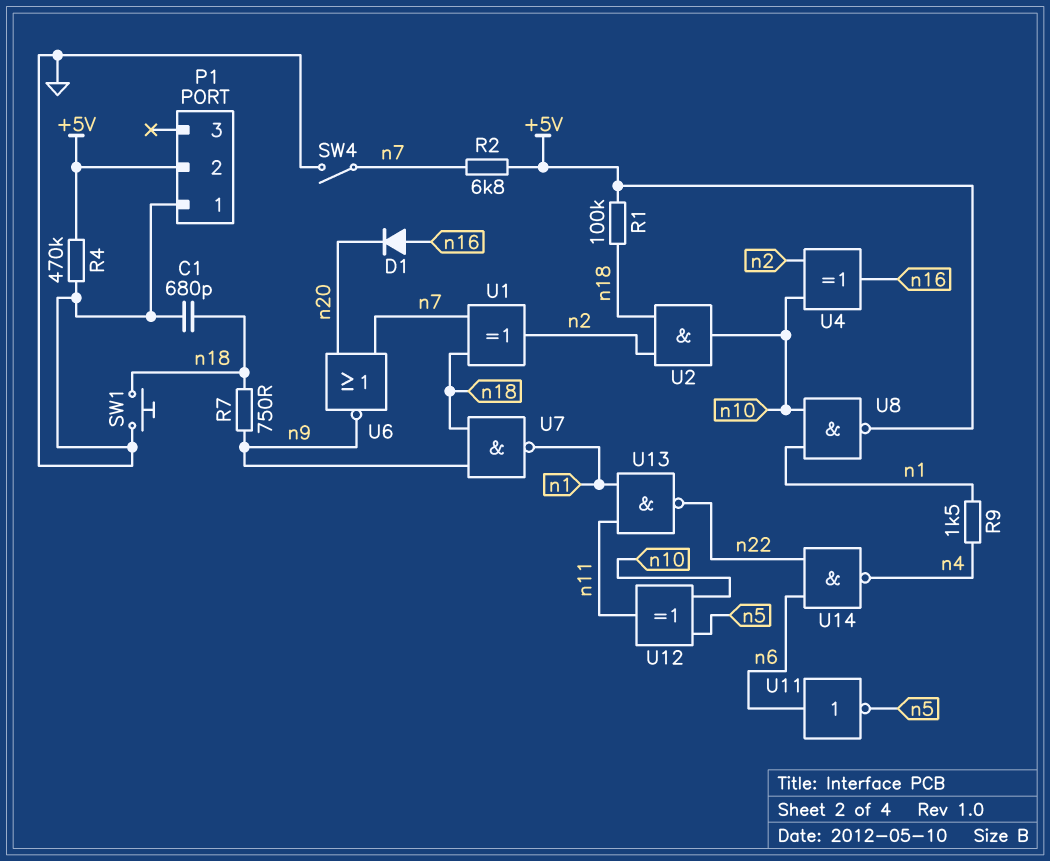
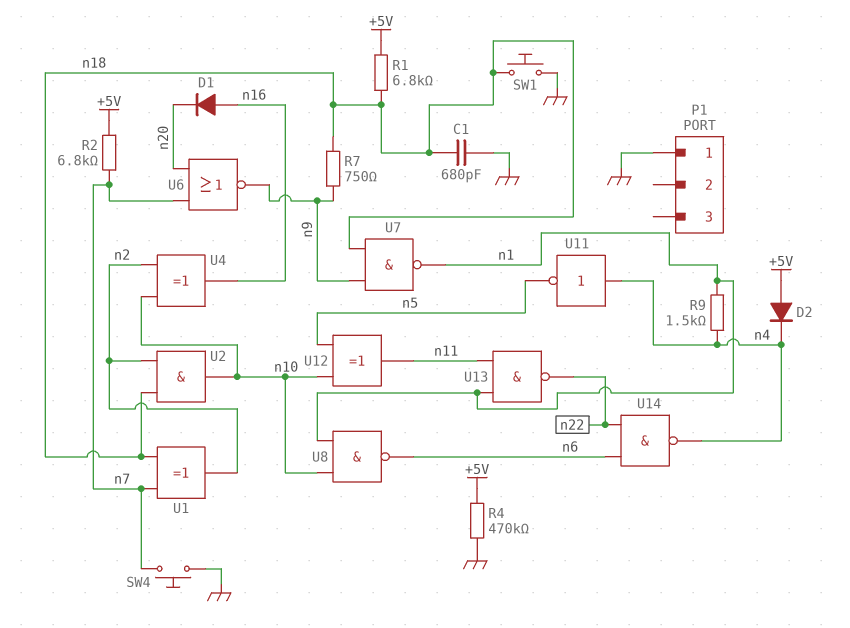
D2: none -> diode (A +5V, K n4)
P1 pin 2: +5V -> none
R1: 100k (+5V, n18) -> 6.8k (+5V, n18)
SW4: switch (GND, n7) -> button (GND, n7)
U8: NAND (in n1, in n10, out +5V) -> NAND (in n1, in n10, out n6)
U11: NOT (in n6, out n5) -> NOT (in n4, out n5)

